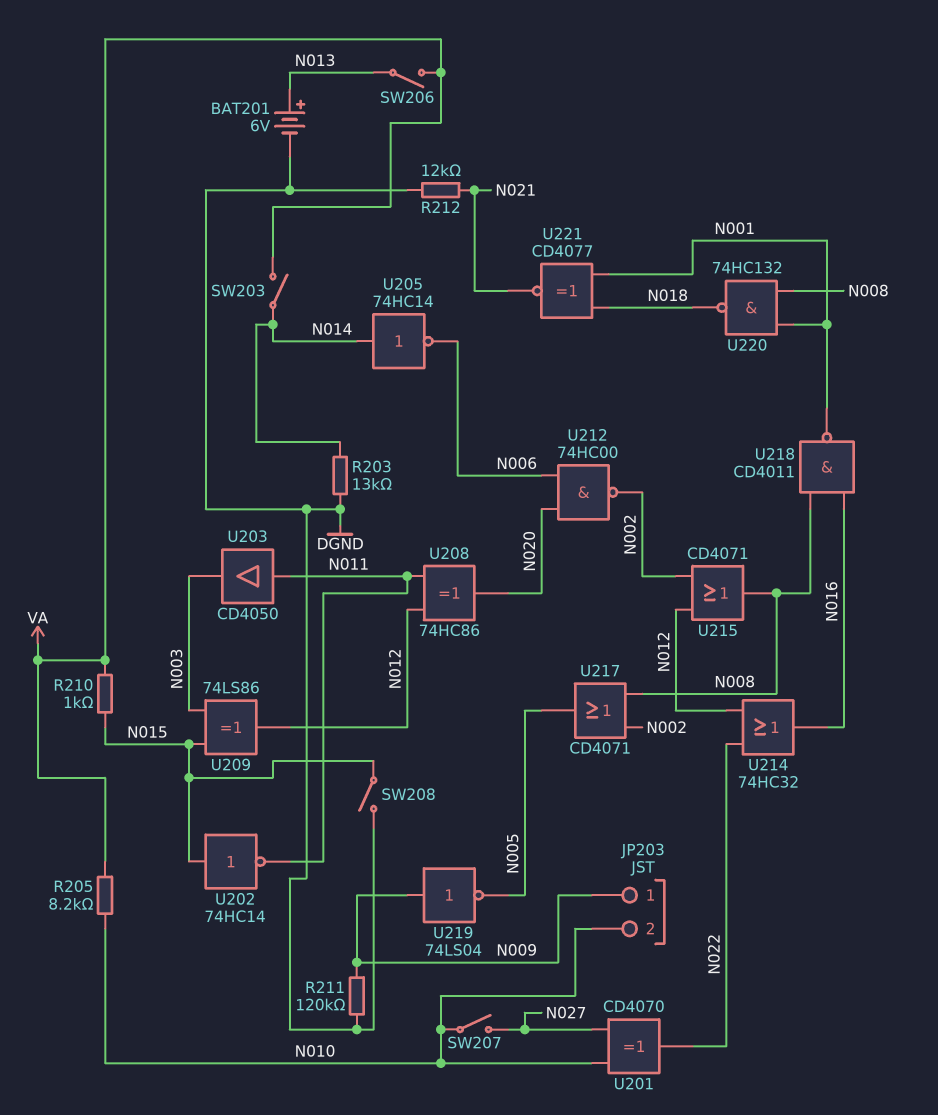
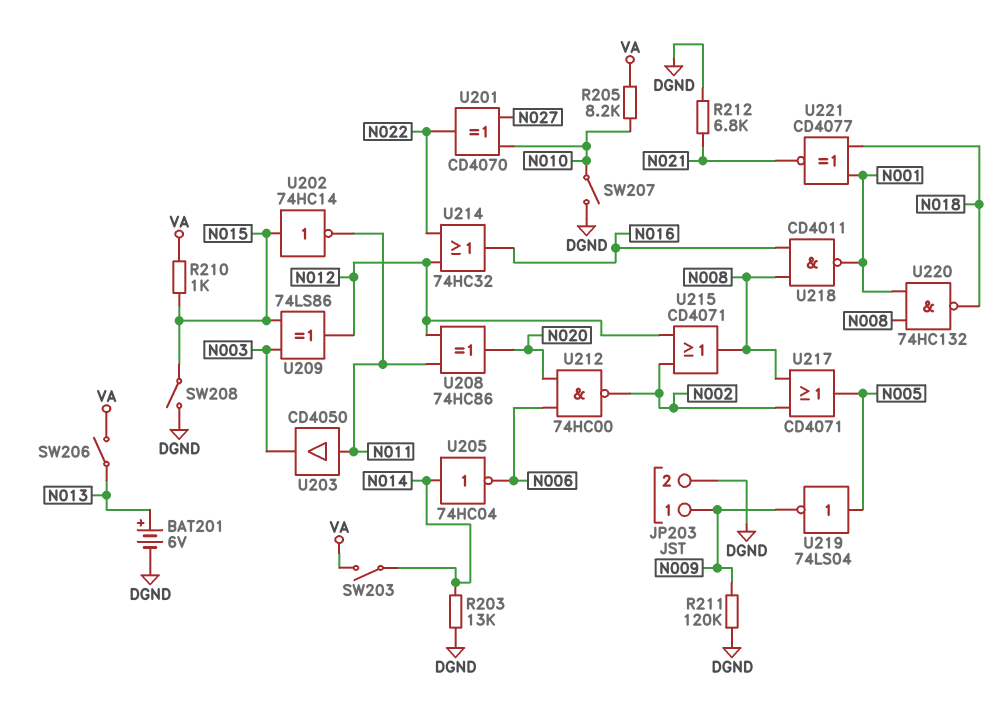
JP203 pin 2: N010 -> DGND
R212: 12k (DGND, N021) -> 6.8k (DGND, N021)
SW207: switch (N010, N027) -> switch (DGND, N010)
U205: NOT 74HC14 (in N014, out N006) -> NOT 74HC04 (in N014, out N006)
U219: NOT 74LS04 (in N009, out N005) -> NOT 74LS04 (in N005, out N009)

